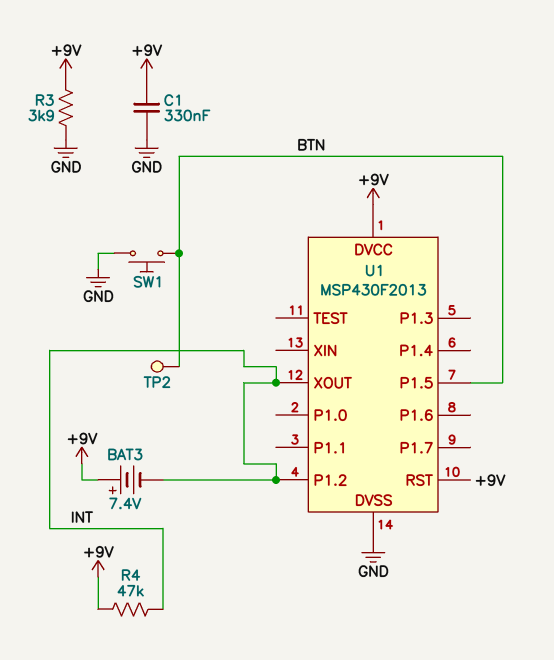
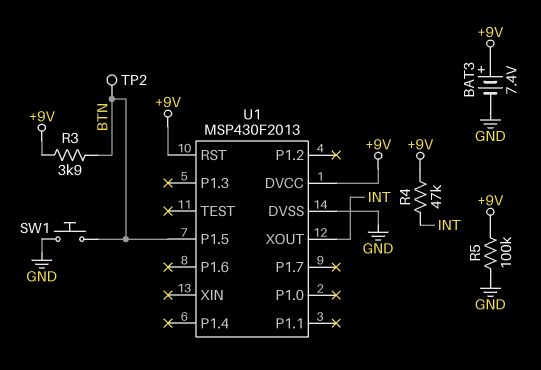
BAT3: 7.4V (plus +9V, minus INT) -> 7.4V (plus +9V, minus GND)
C1: 330nF (+9V, GND) -> none
R3: 3.9k (+9V, GND) -> 3.9k (+9V, BTN)
R5: none -> 100k (+9V, GND)
U1 pin P1.2: INT -> none

